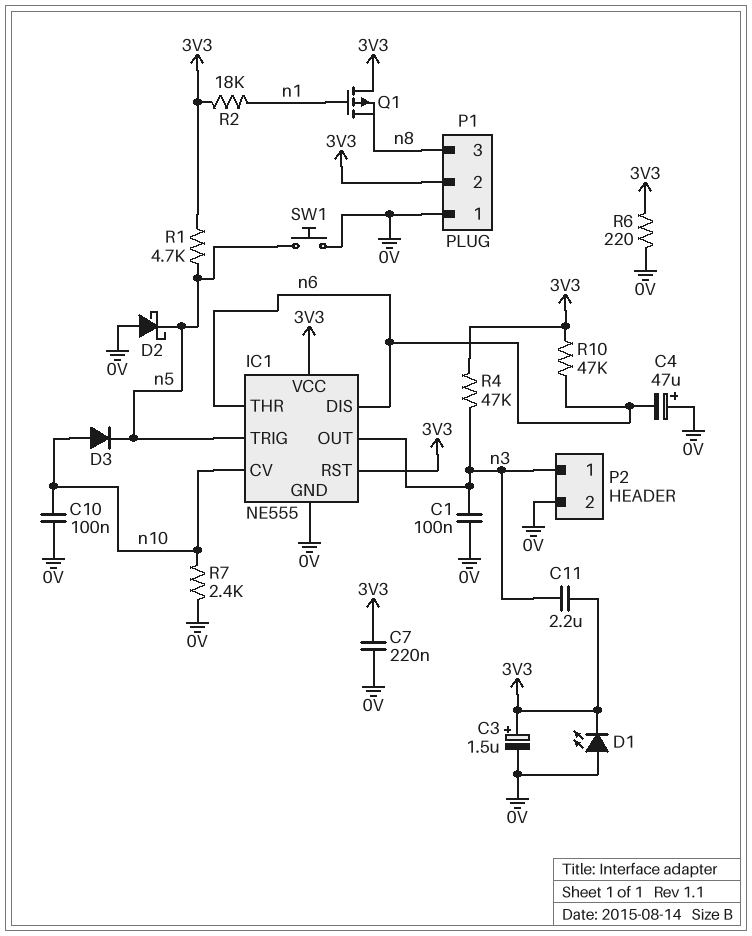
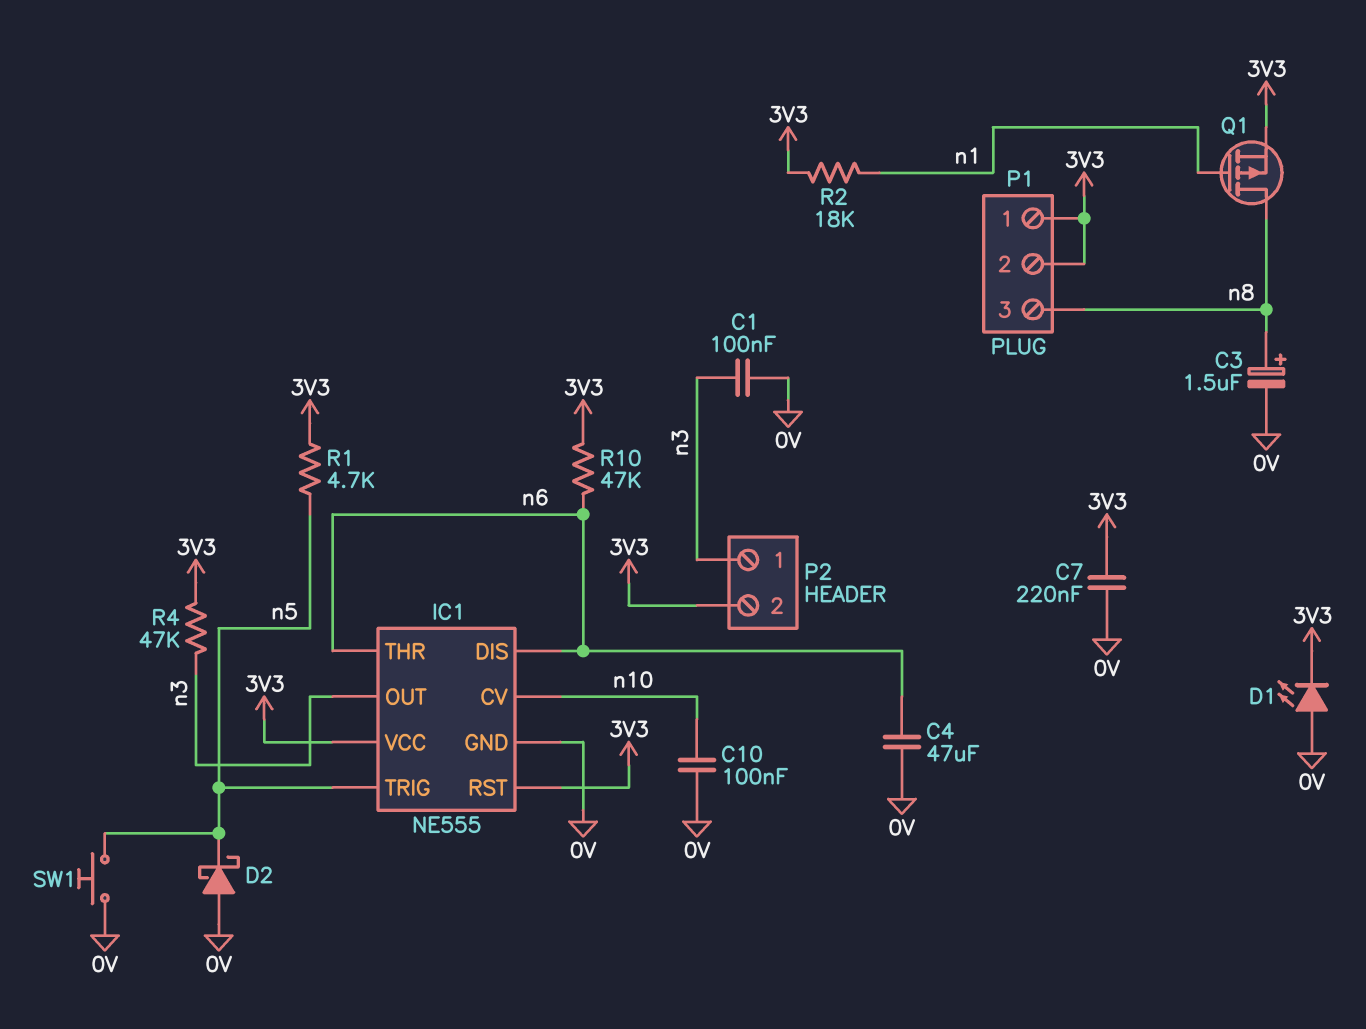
C3: 1.5uF (plus 3V3, minus 0V) -> 1.5uF (plus n8, minus 0V)
C4: 47uF (plus 0V, minus n6) -> 47uF (0V, n6)
C11: 2.2uF (3V3, n3) -> none
D3: diode (A n10, K n5) -> none
P1 pin 1: 0V -> 3V3
P2 pin 2: 0V -> 3V3
Q1: PMOS (G n1, D 3V3, S n8) -> PMOS (G n1, D n8, S 3V3)
R6: 220 (0V, 3V3) -> none
R7: 2.4k (0V, n10) -> none

